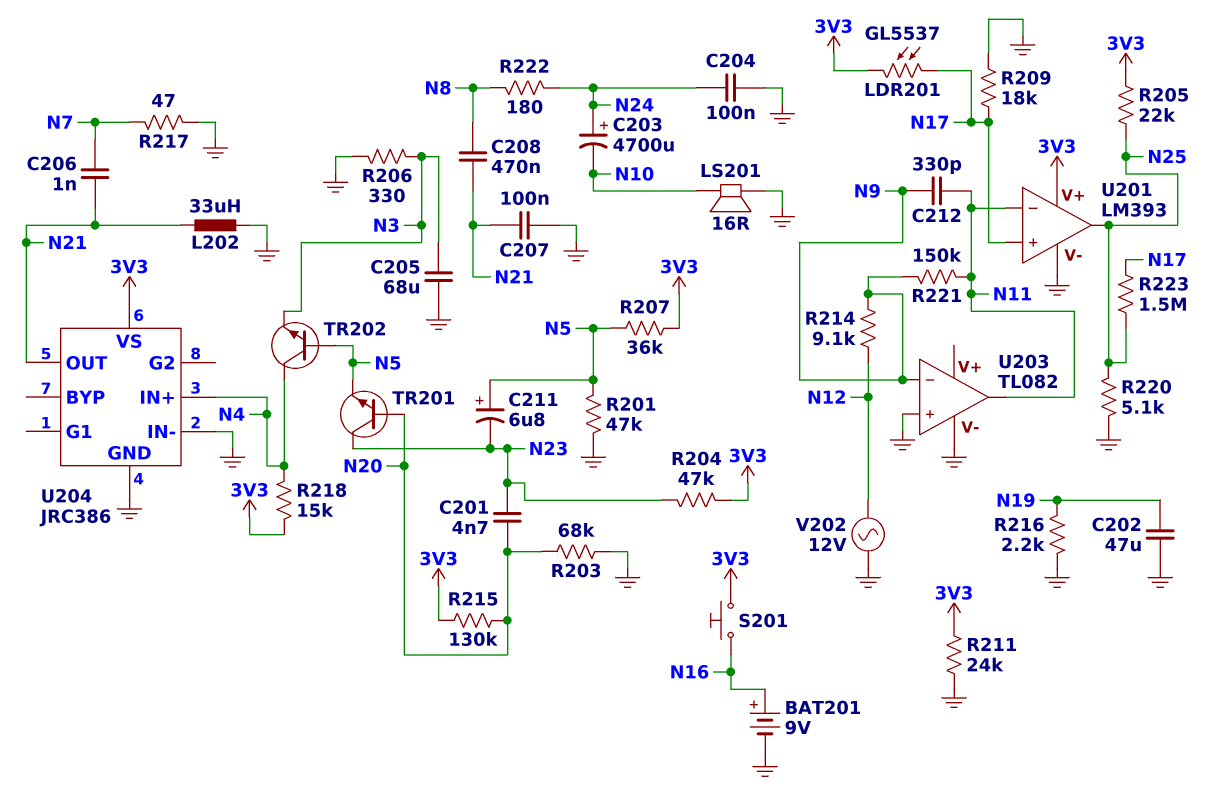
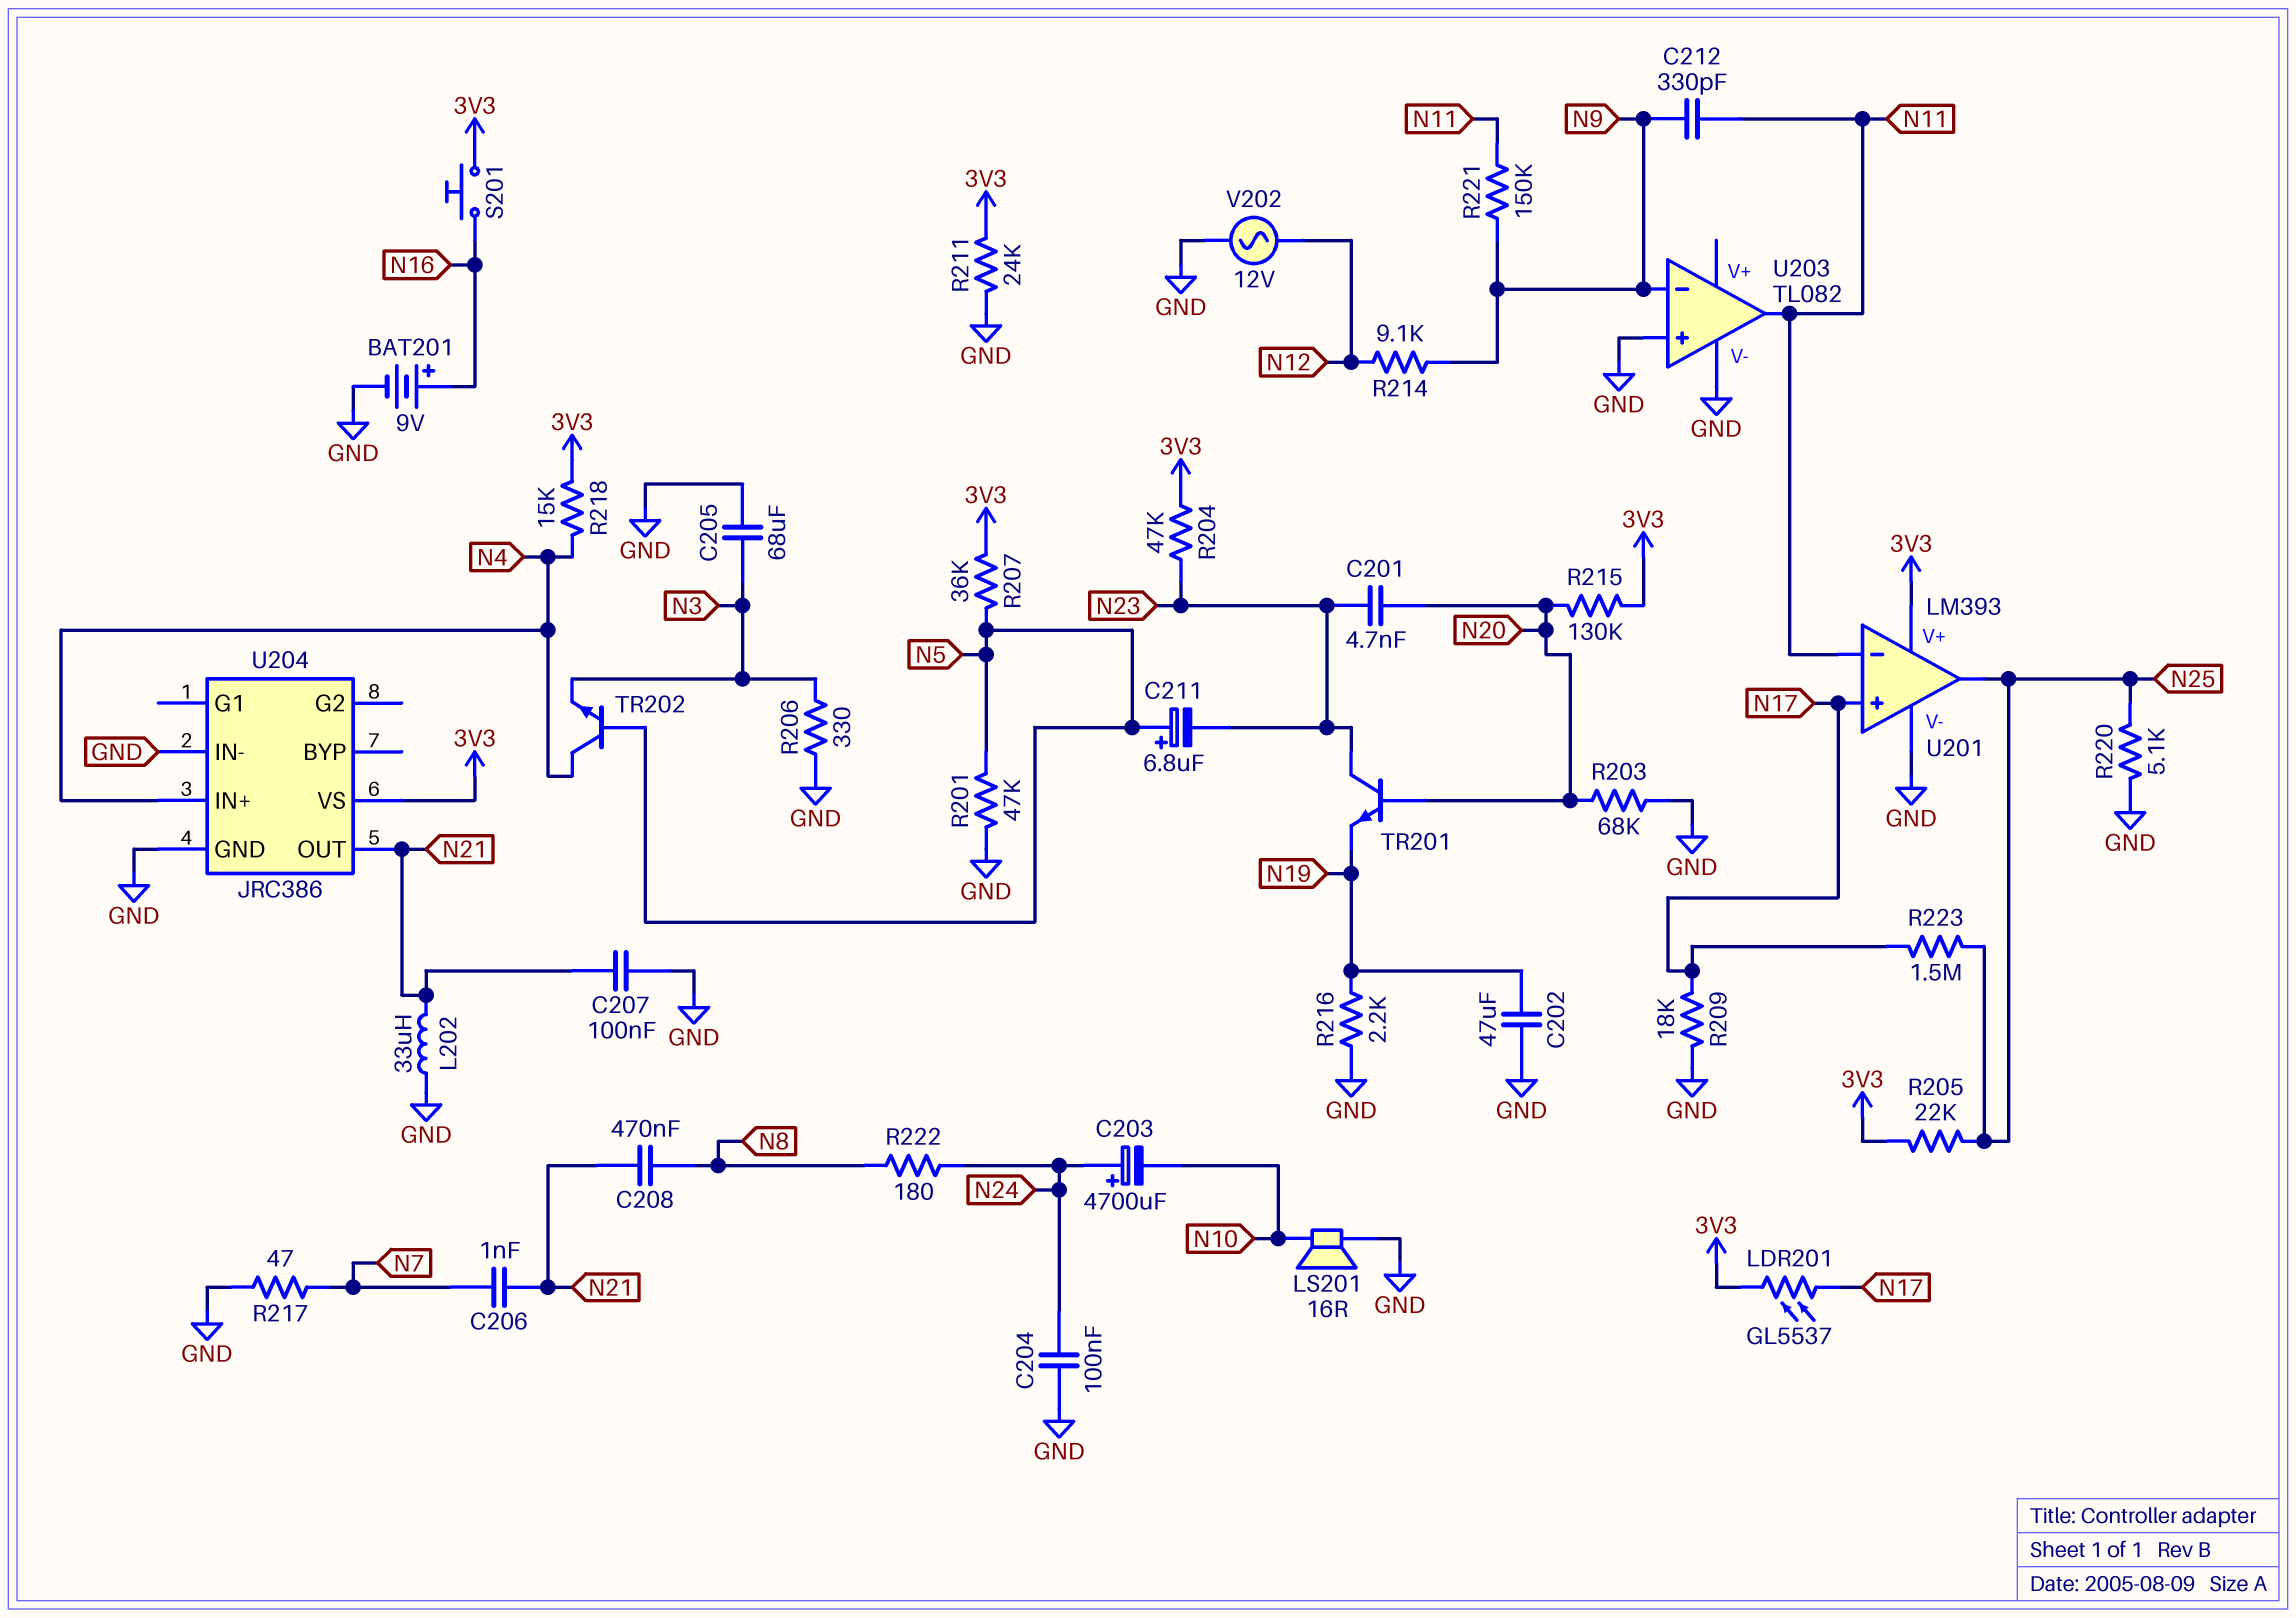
TR201: NPN (B N20, C N23, E N5) -> NPN (B N20, C N23, E N19)

